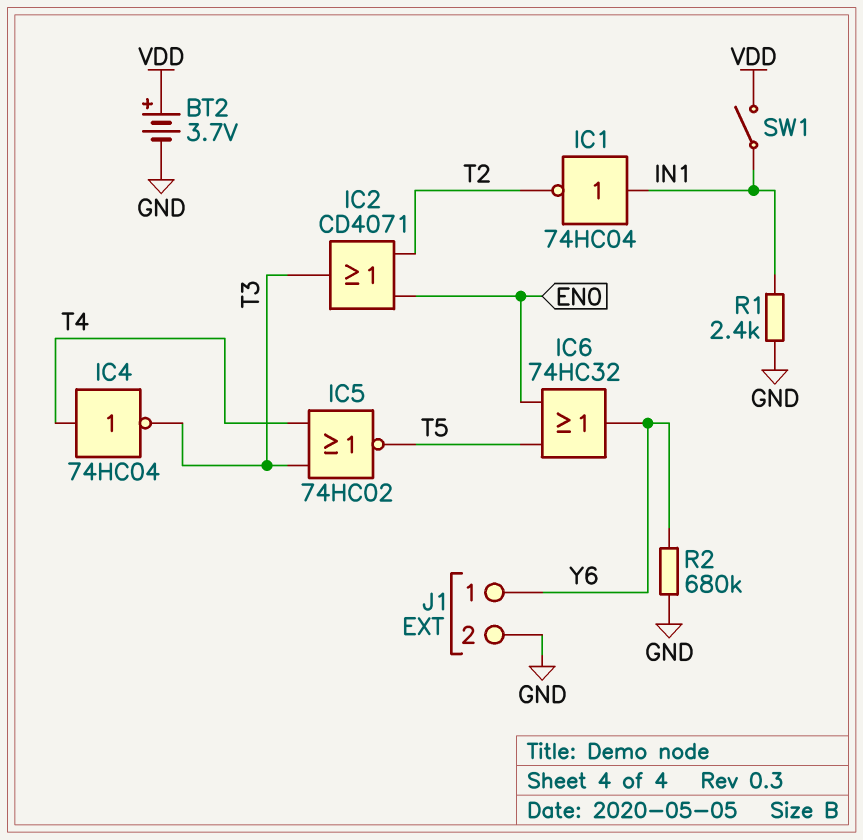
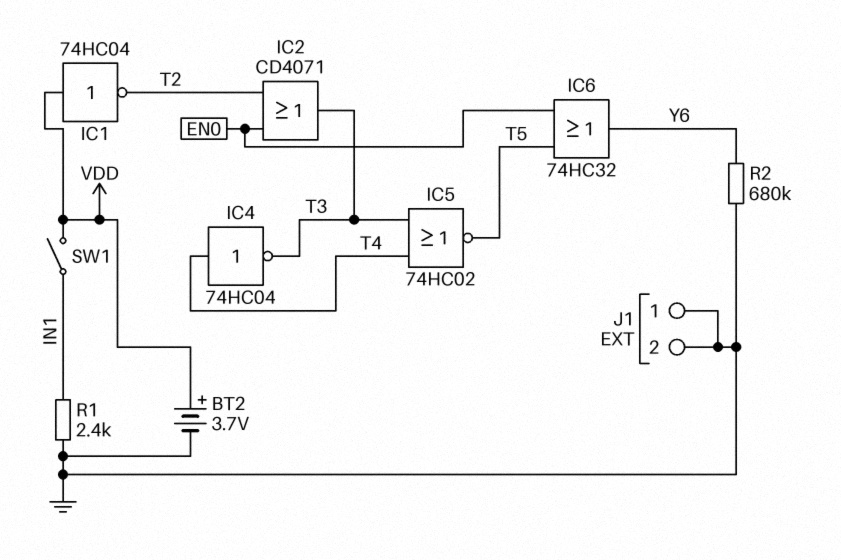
IC1: NOT 74HC04 (in IN1, out T2) -> NOT 74HC04 (in VDD, out T2)
J1 pin 1: Y6 -> GND

